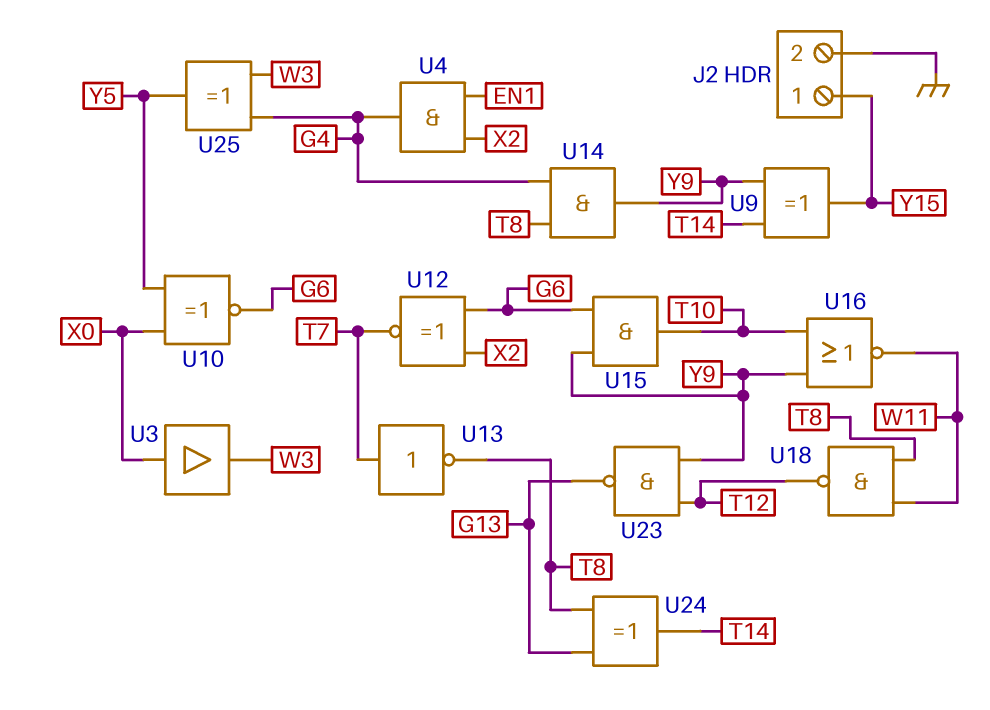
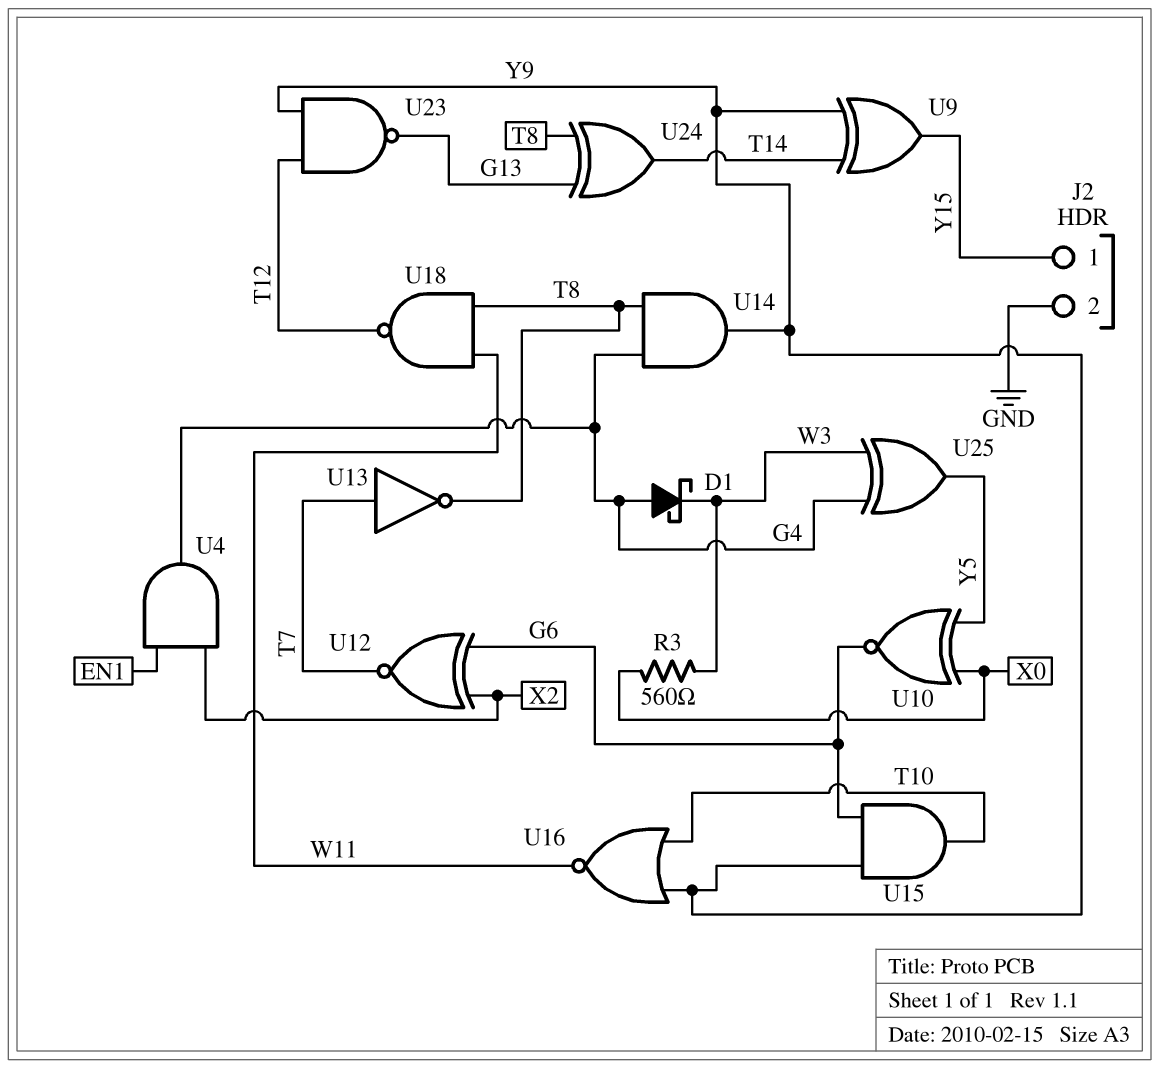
D1: none -> schottky (A G4, K W3)
R3: none -> 560 (W3, X0)
U3: buffer (in X0, out W3) -> none

